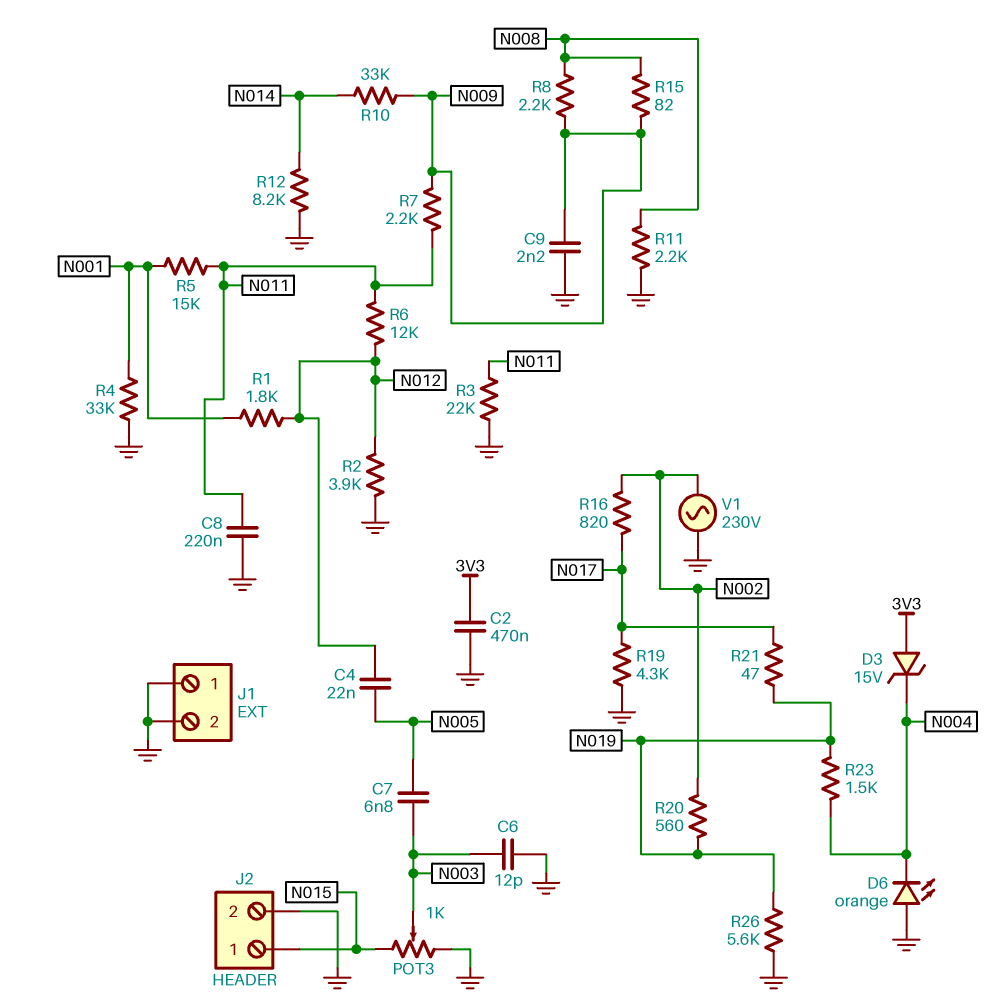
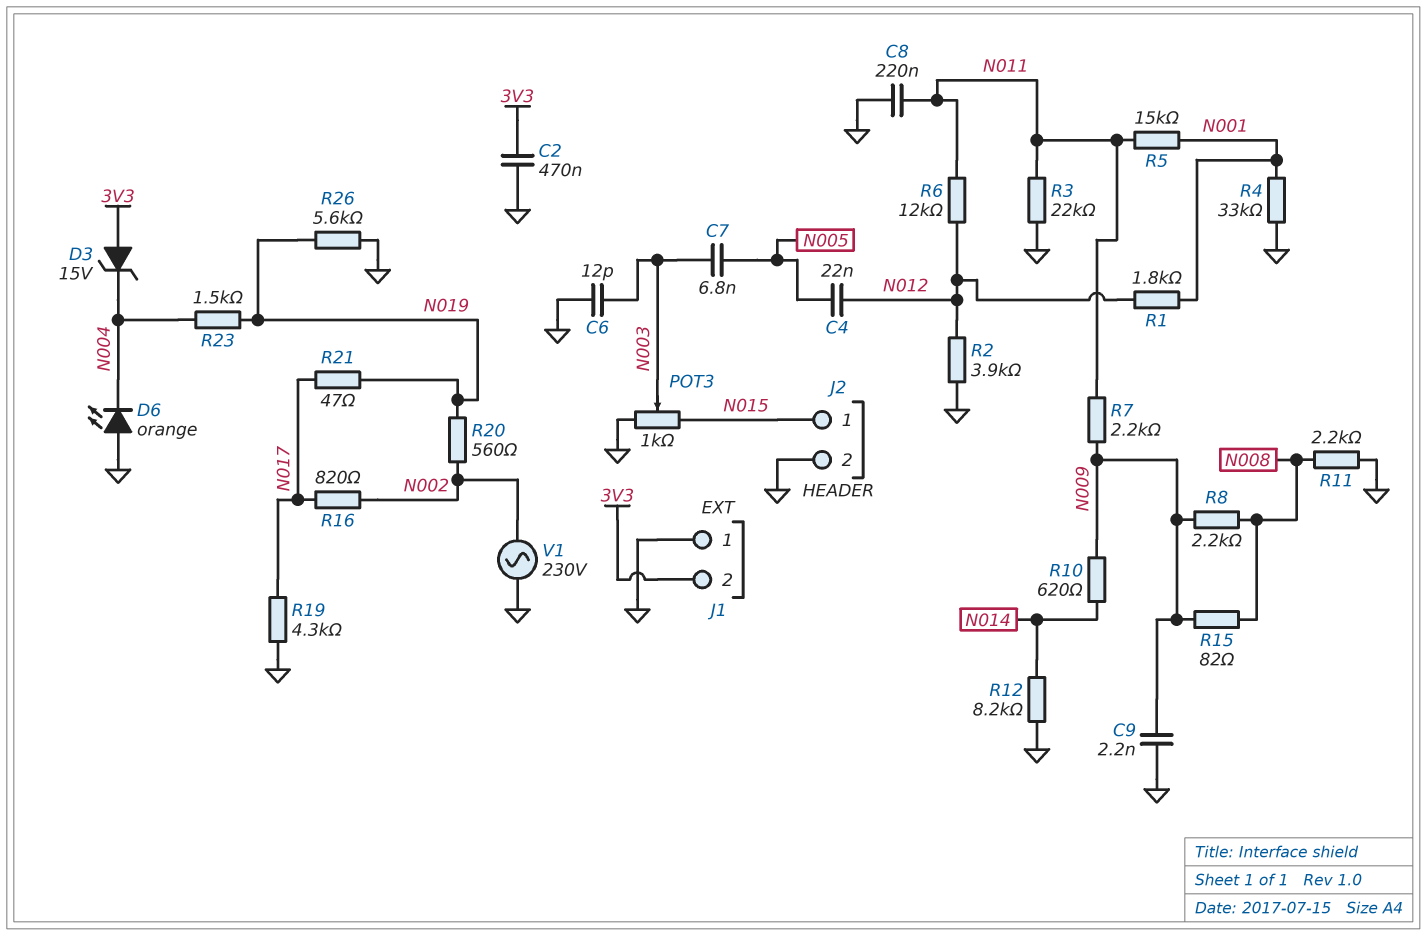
J1 pin 2: GND -> 3V3
R10: 33k (N009, N014) -> 620 (N009, N014)

